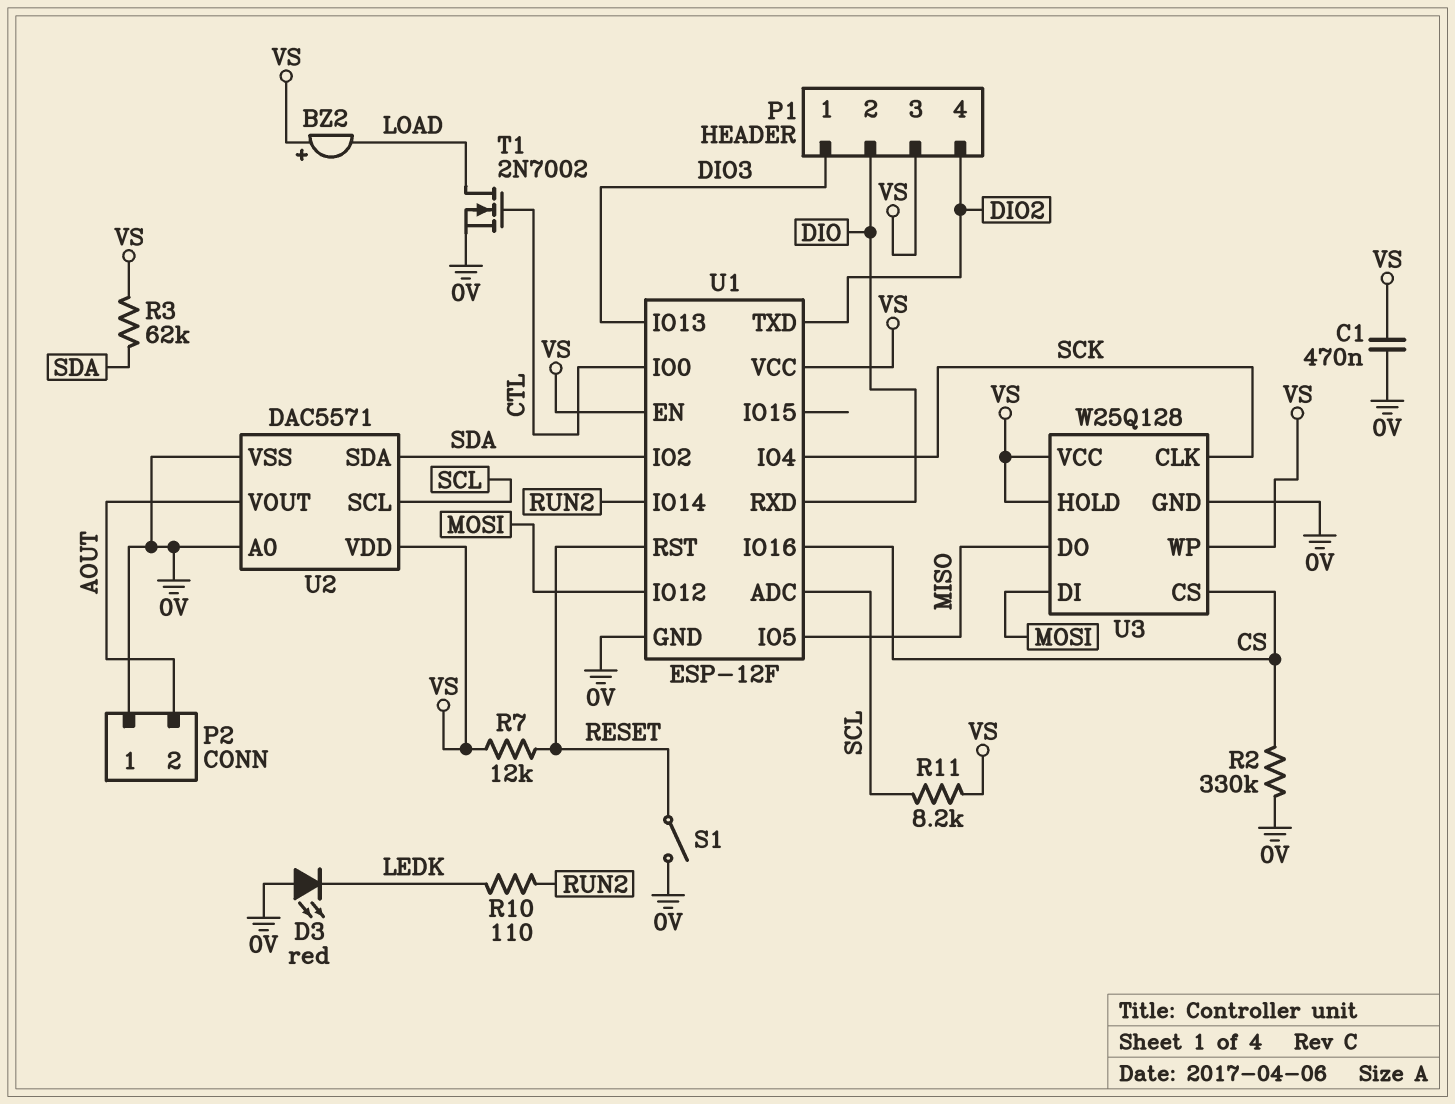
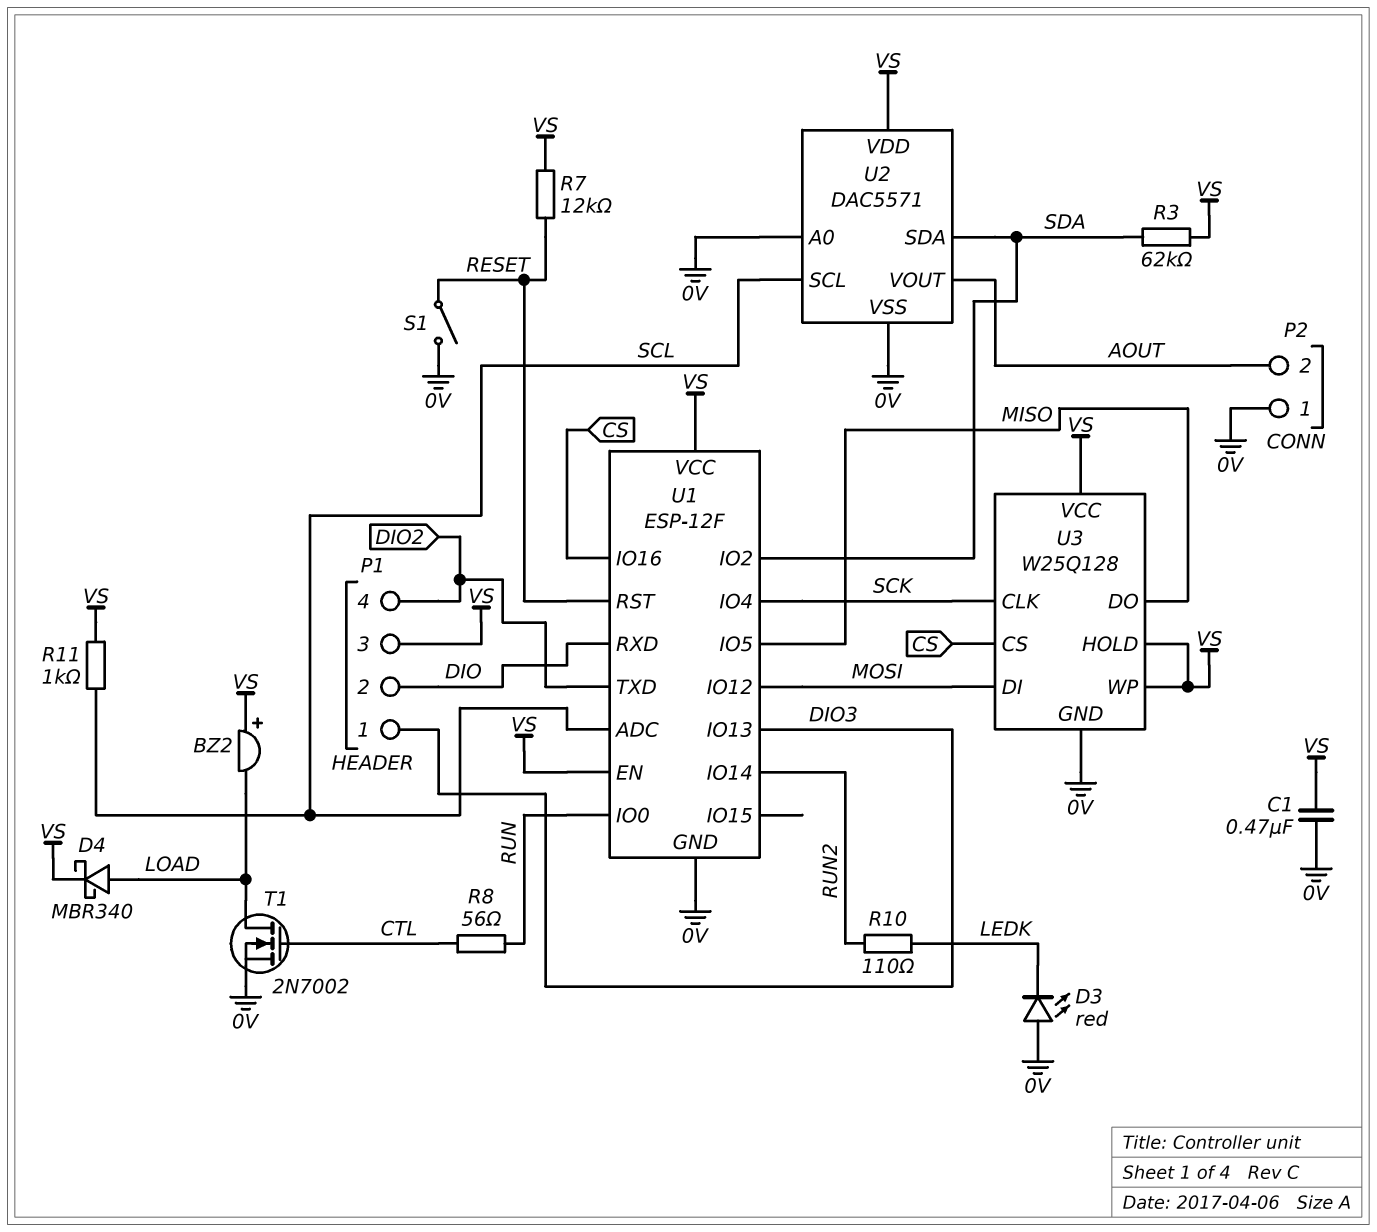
D4: none -> schottky MBR340 (A LOAD, K VS)
R2: 330k (0V, CS) -> none
R8: none -> 56 (CTL, RUN)
R11: 8.2k (SCL, VS) -> 1k (SCL, VS)
U1 pin IO0: CTL -> RUN

